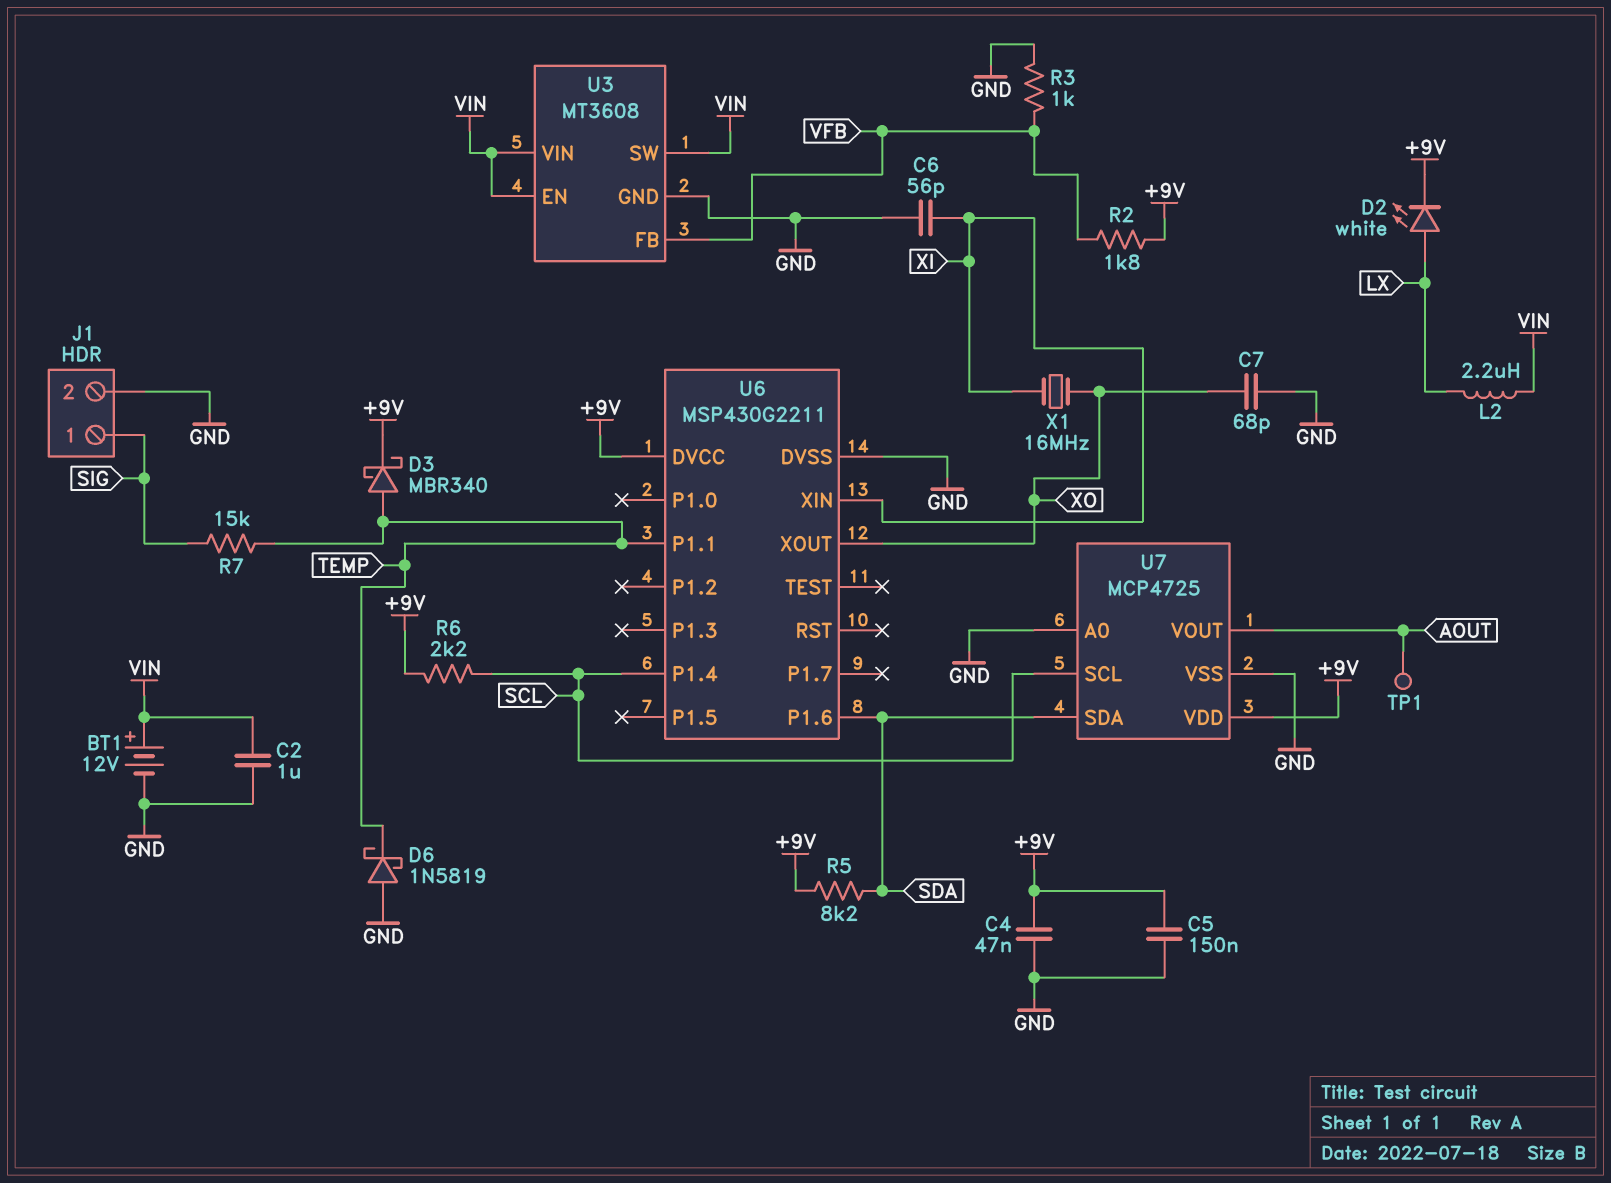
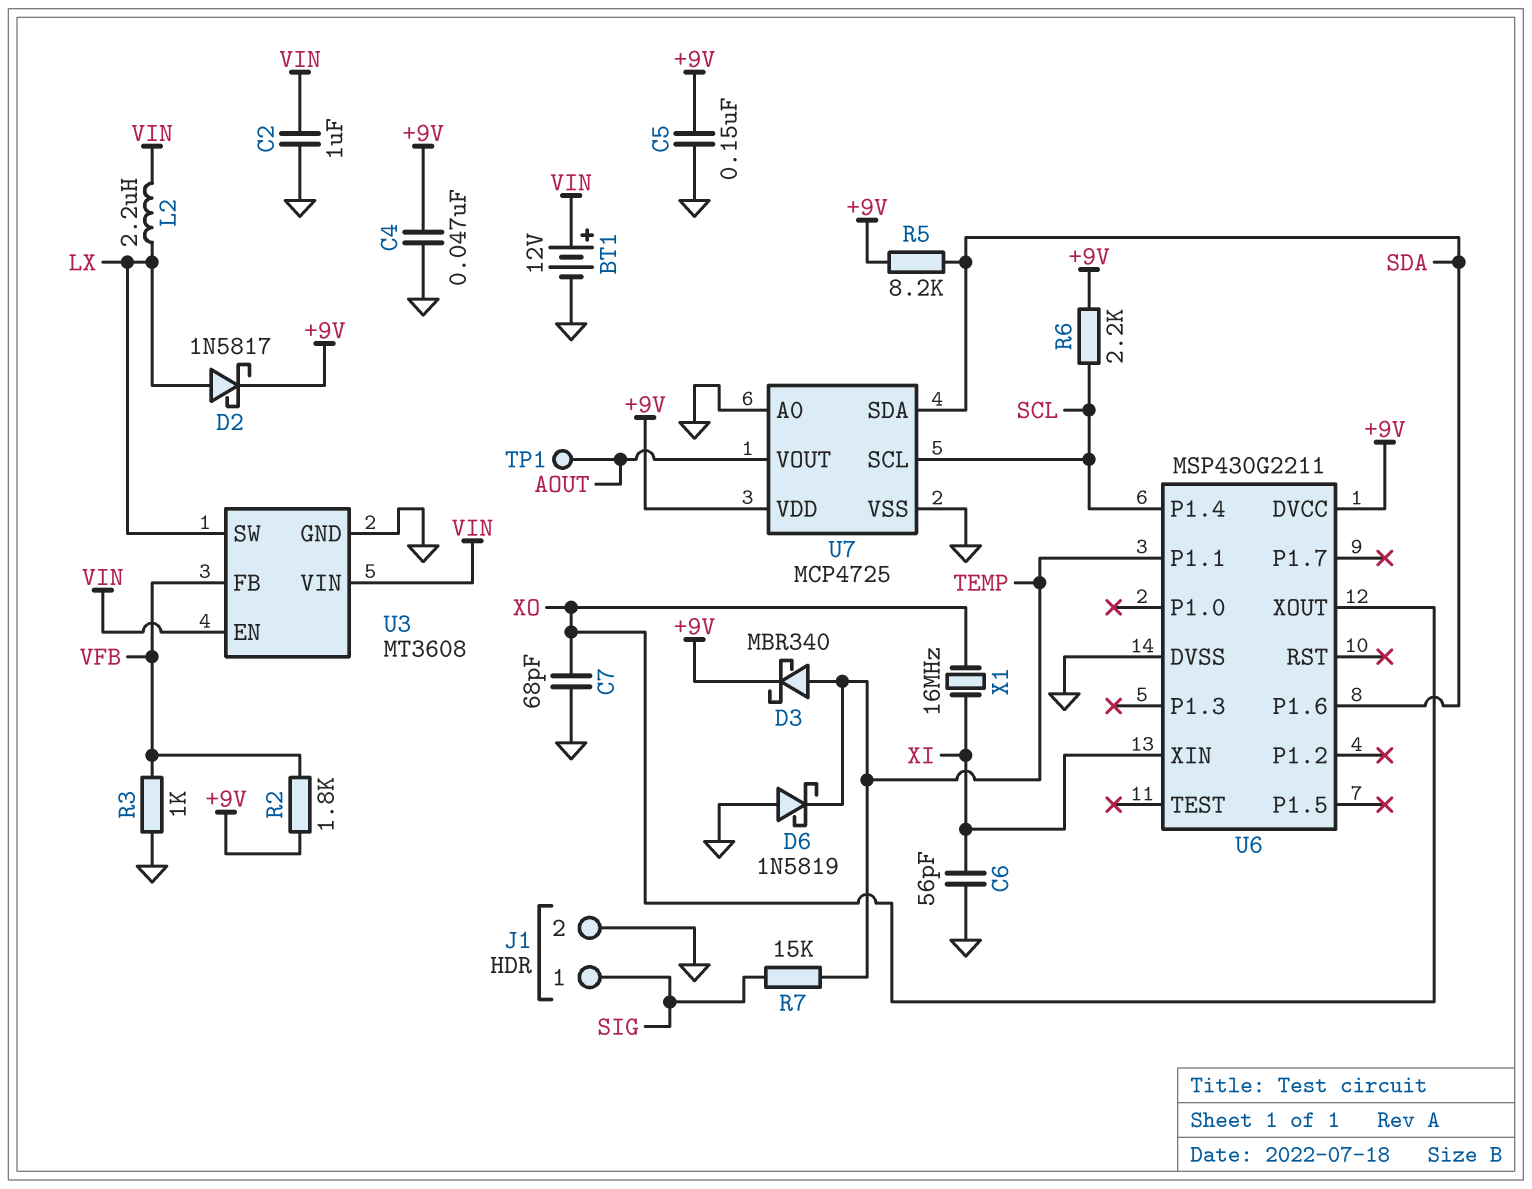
D2: LED white (A LX, K +9V) -> schottky 1N5817 (A LX, K +9V)
U3 pin SW: VIN -> LX

